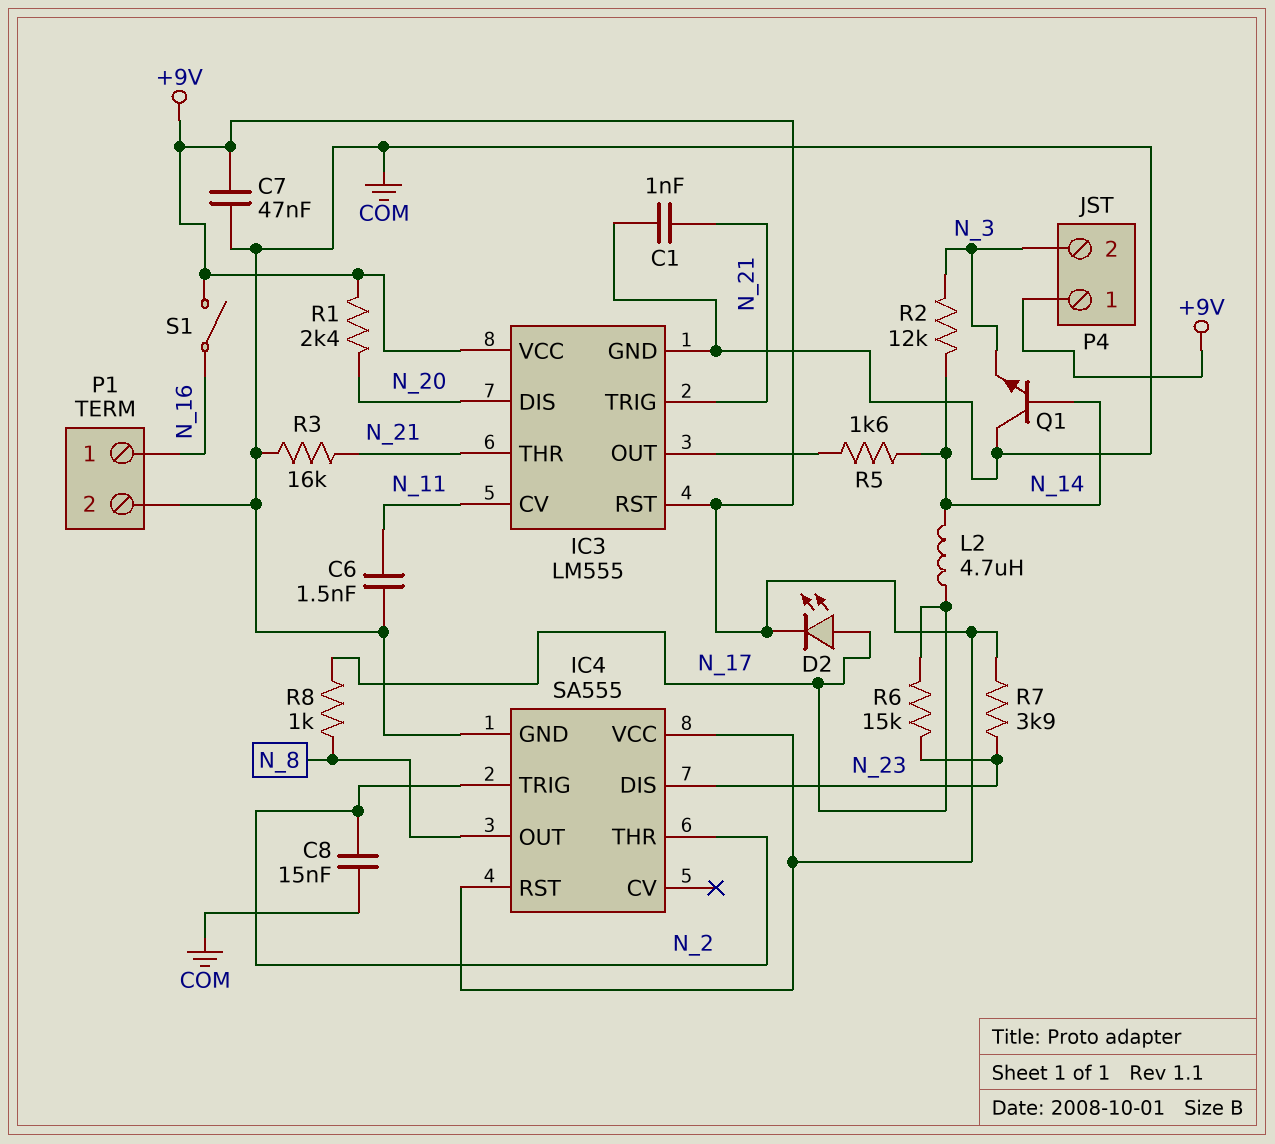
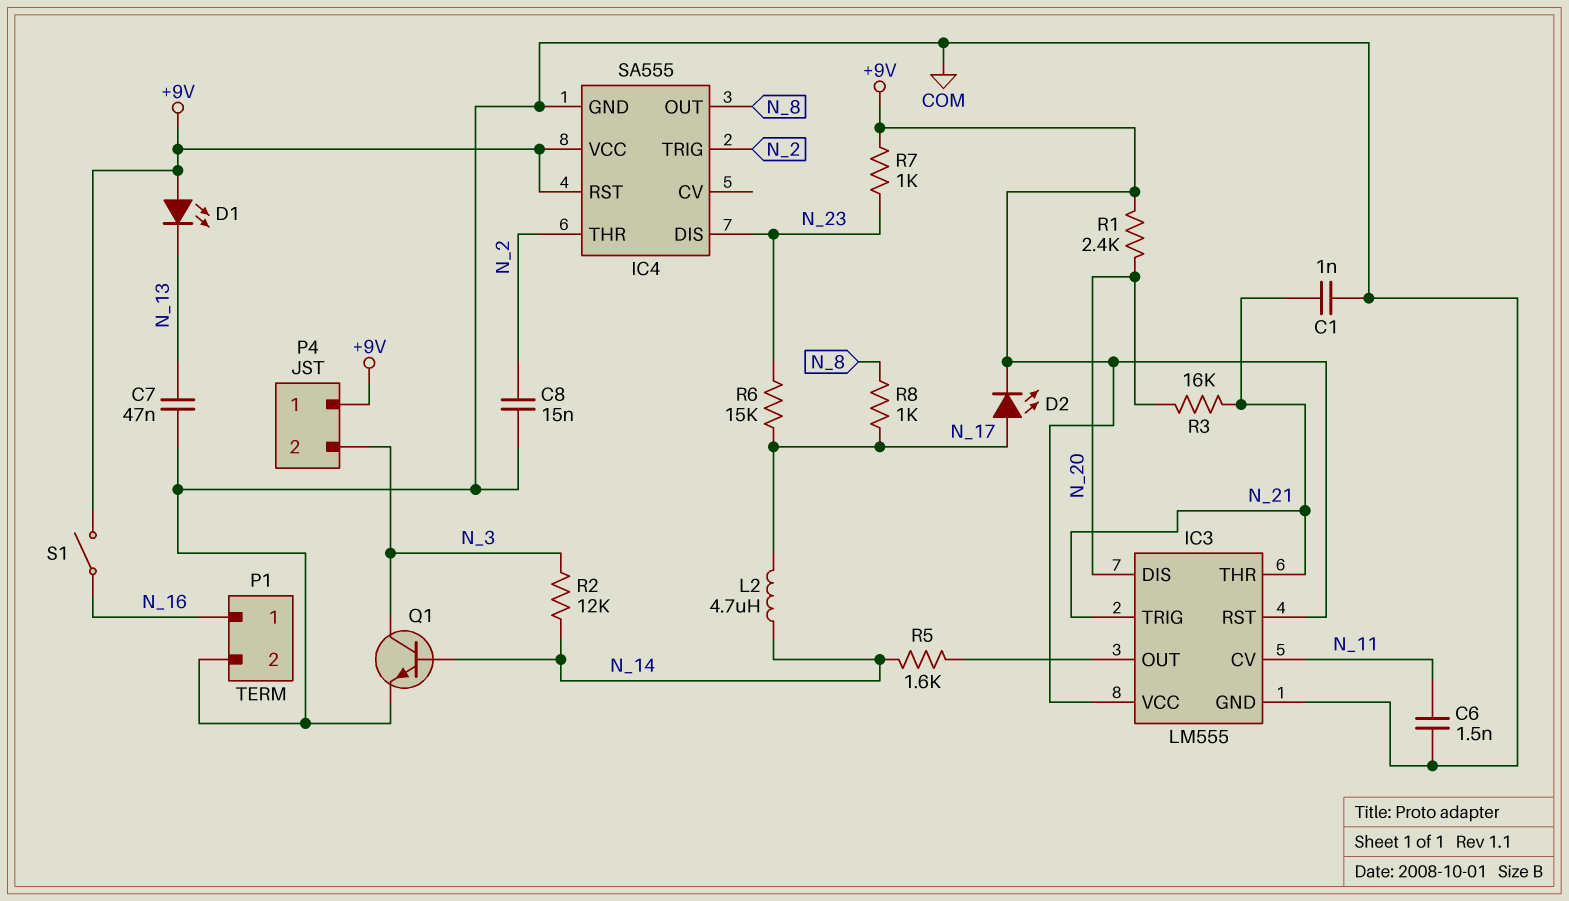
C7: 47nF (+9V, COM) -> 47nF (COM, N_13)
D1: none -> LED (A +9V, K N_13)
Q1: NPN (B N_14, C COM, E N_3) -> NPN (B N_14, C N_3, E COM)
R3: 16k (COM, N_21) -> 16k (N_20, N_21)
R7: 3.9k (+9V, N_23) -> 1k (+9V, N_23)

